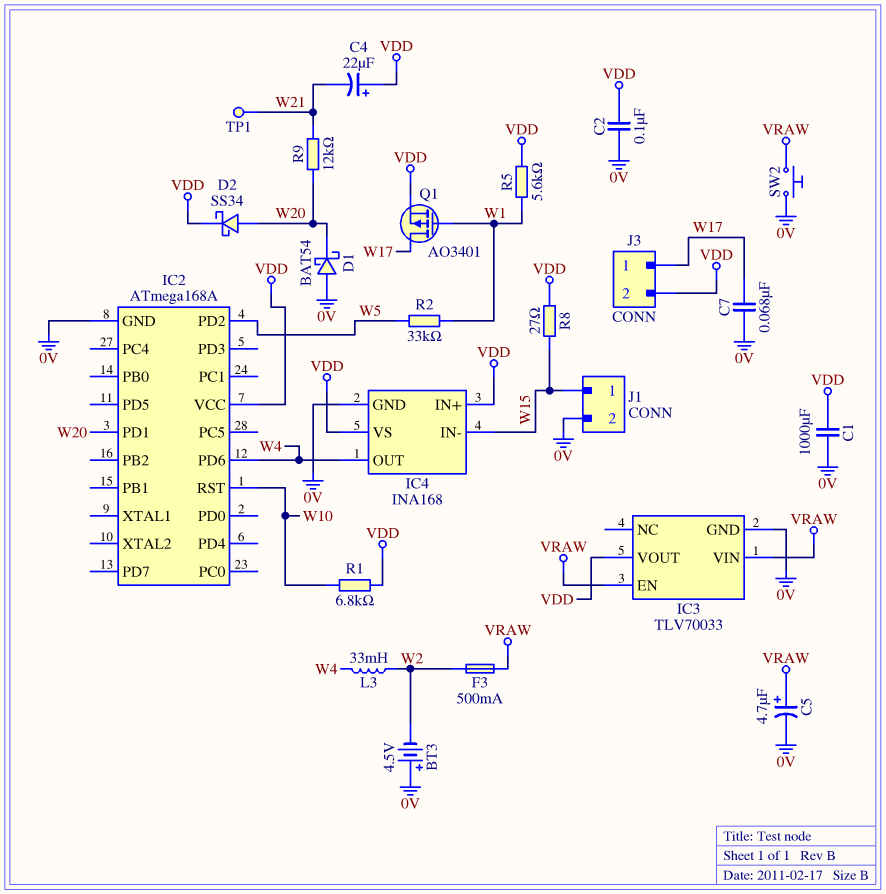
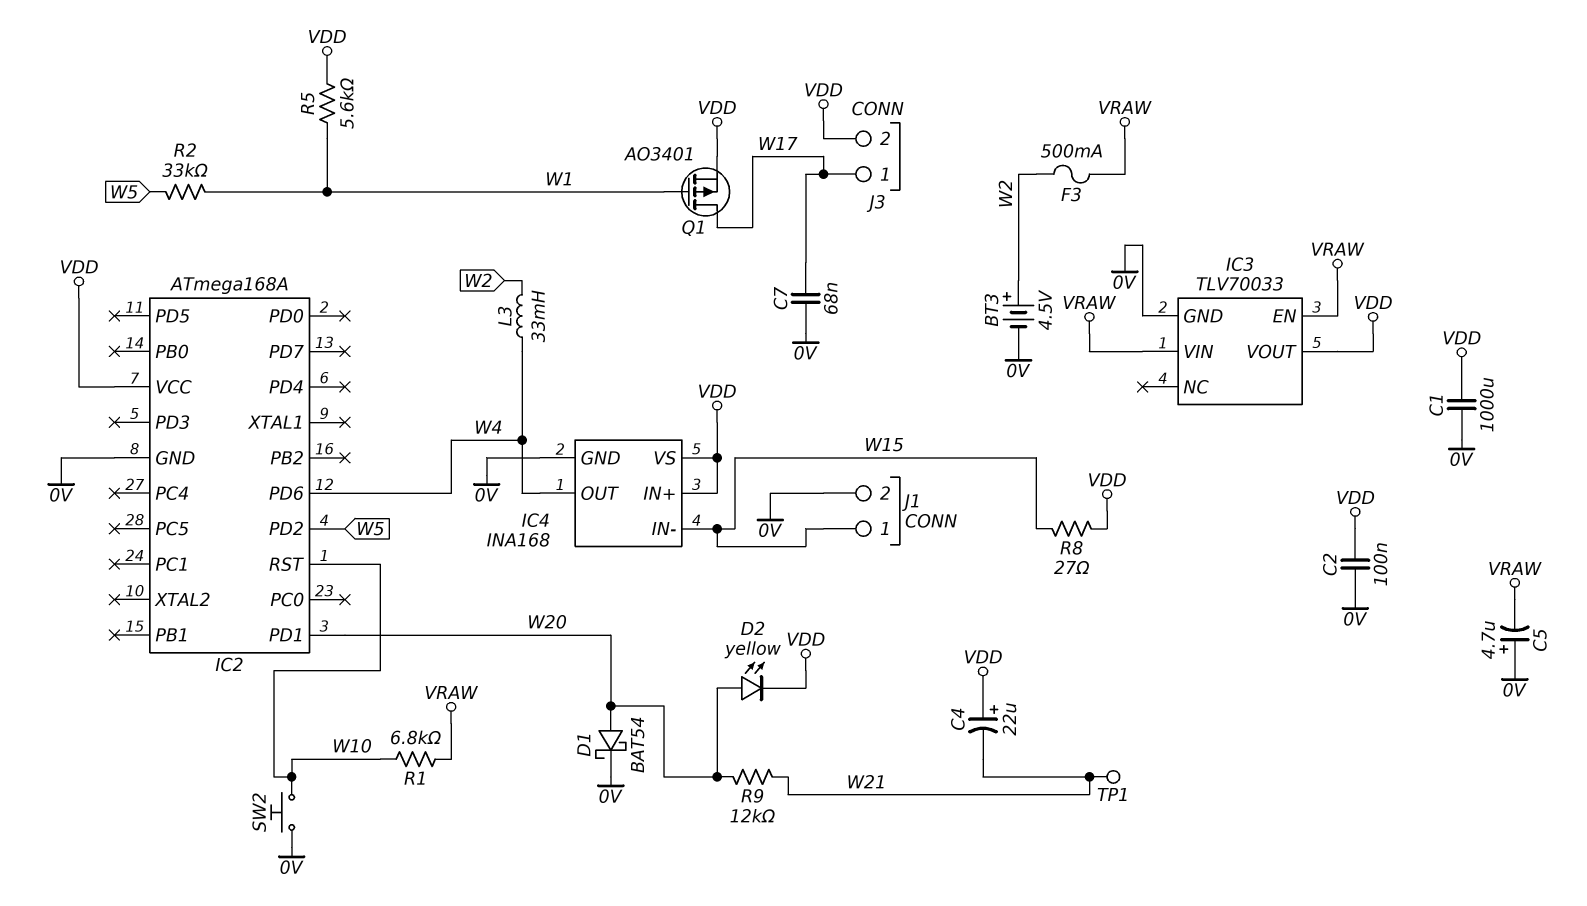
BT3: 4.5V (plus 0V, minus W2) -> 4.5V (plus W2, minus 0V)
C5: 4.7uF (plus VRAW, minus 0V) -> 4.7uF (plus 0V, minus VRAW)
D1: schottky BAT54 (A 0V, K W20) -> schottky BAT54 (A W20, K 0V)
D2: schottky SS34 (A W20, K VDD) -> LED yellow (A W20, K VDD)
R1: 6.8k (VDD, W10) -> 6.8k (VRAW, W10)
SW2: button (0V, VRAW) -> button (0V, W10)

